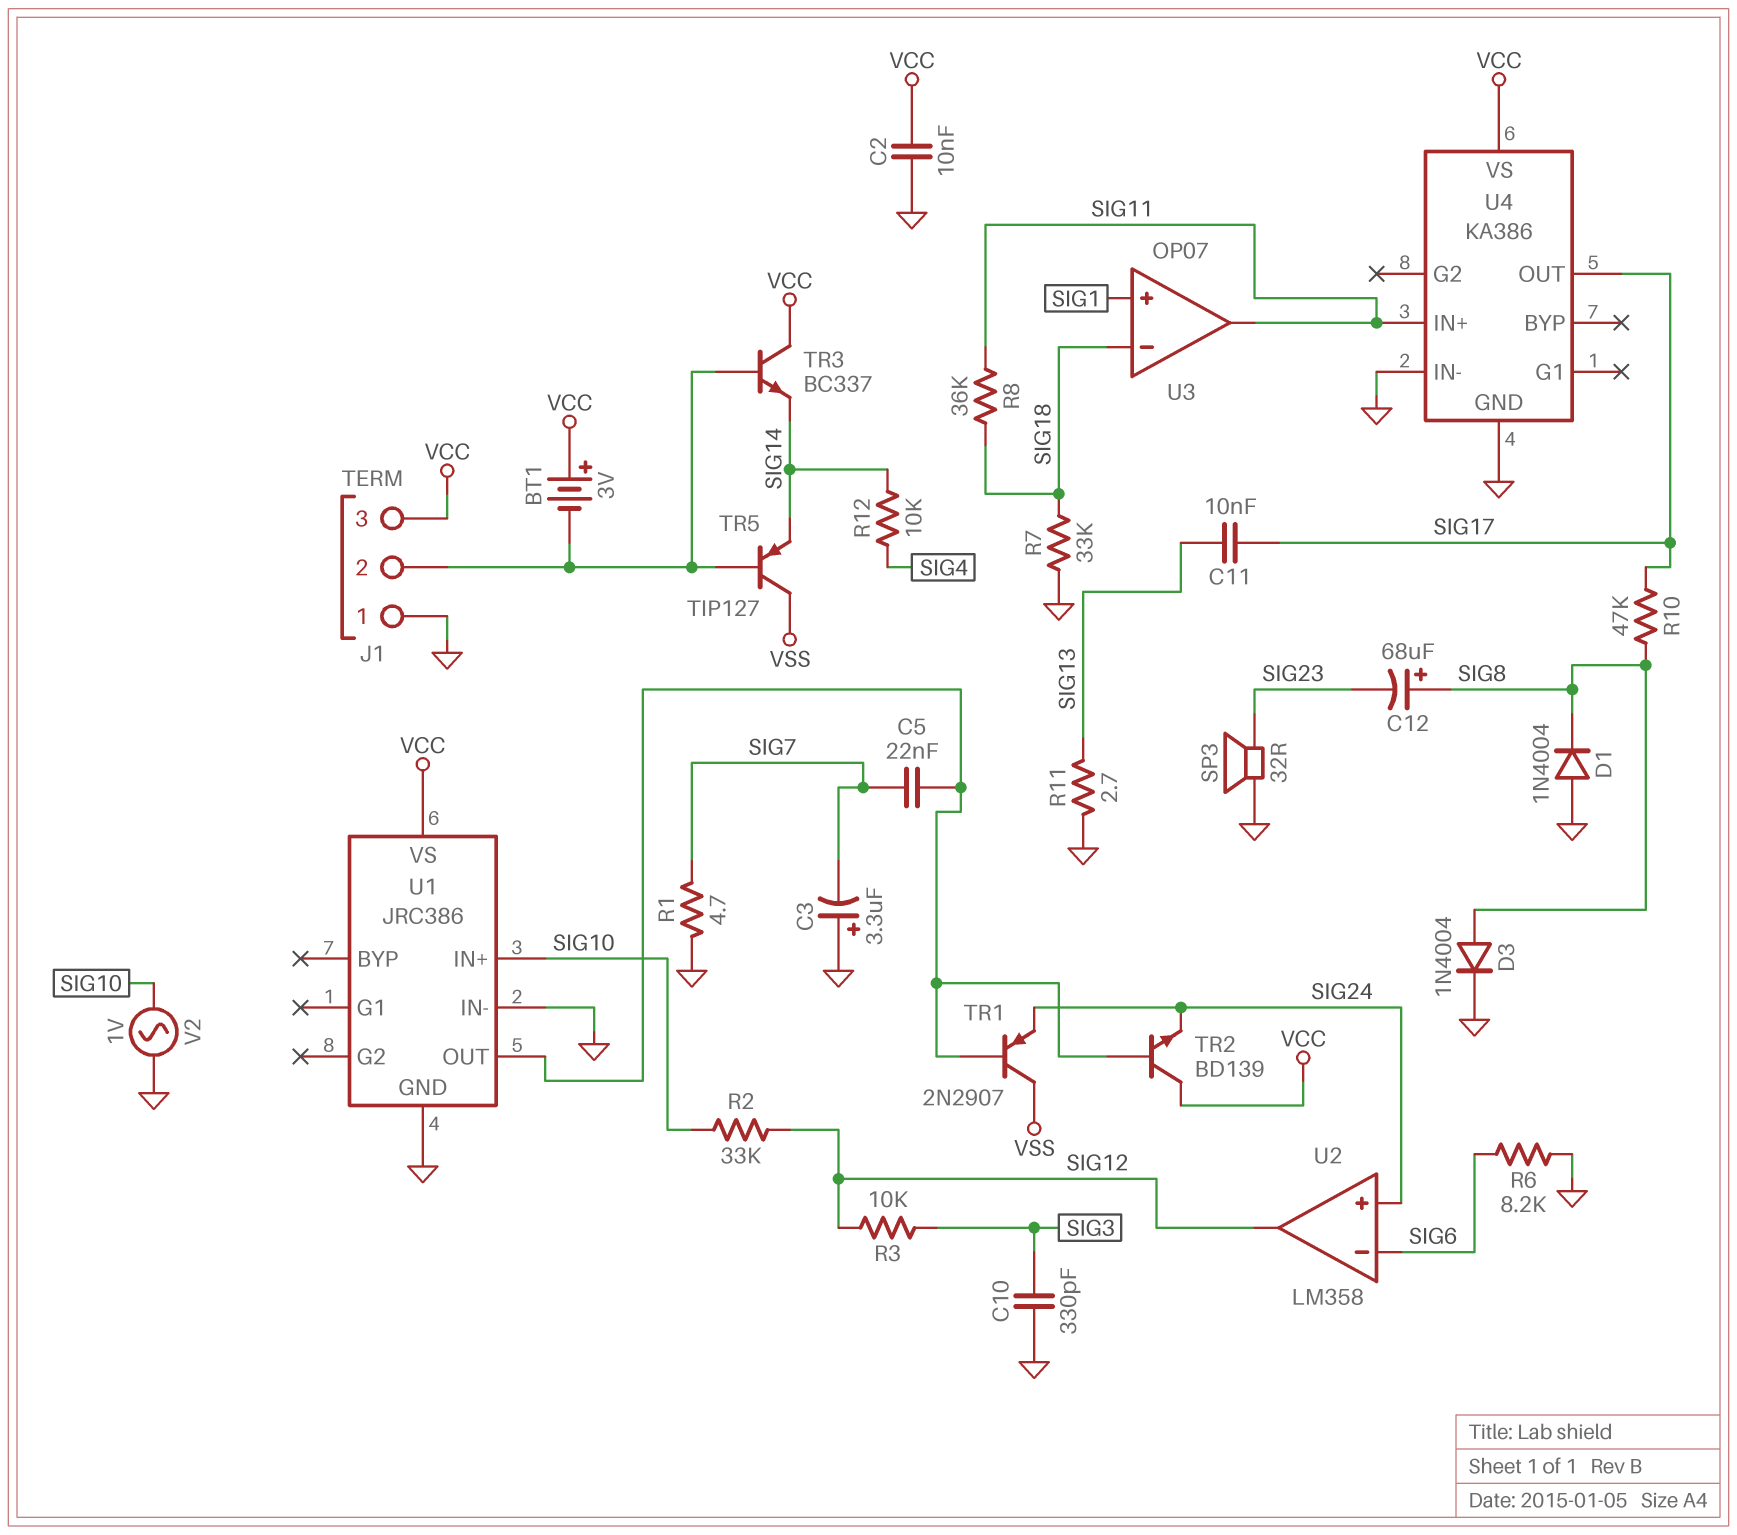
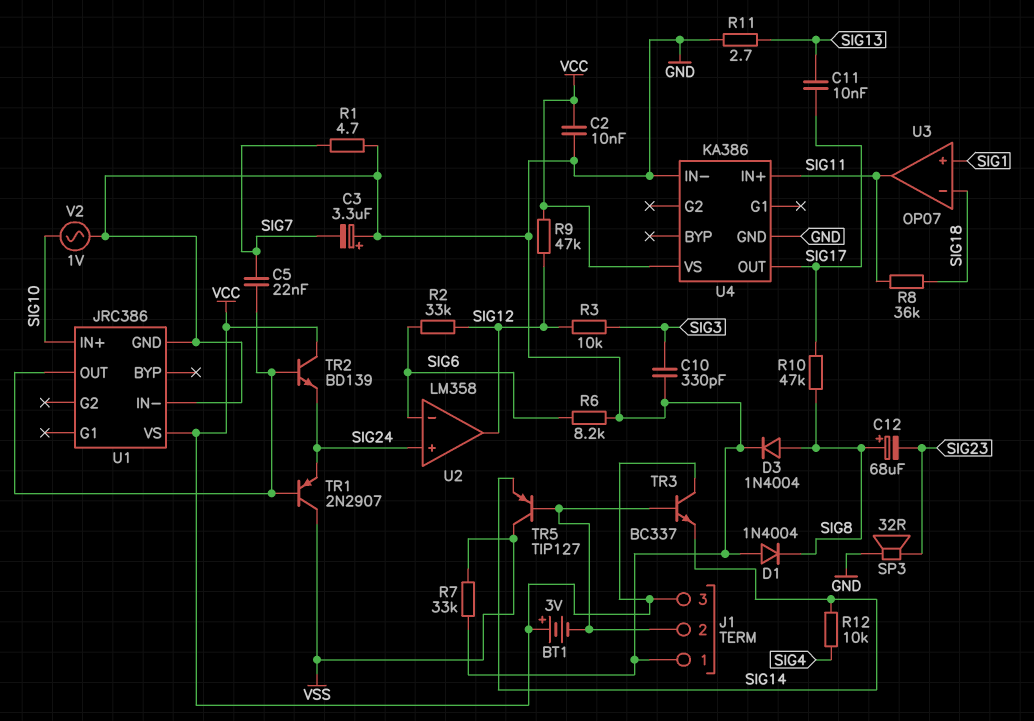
R2: 33k (SIG10, SIG12) -> 33k (SIG6, SIG12)
R7: 33k (GND, SIG18) -> 33k (GND, VSS)
R9: none -> 47k (SIG12, VCC)

